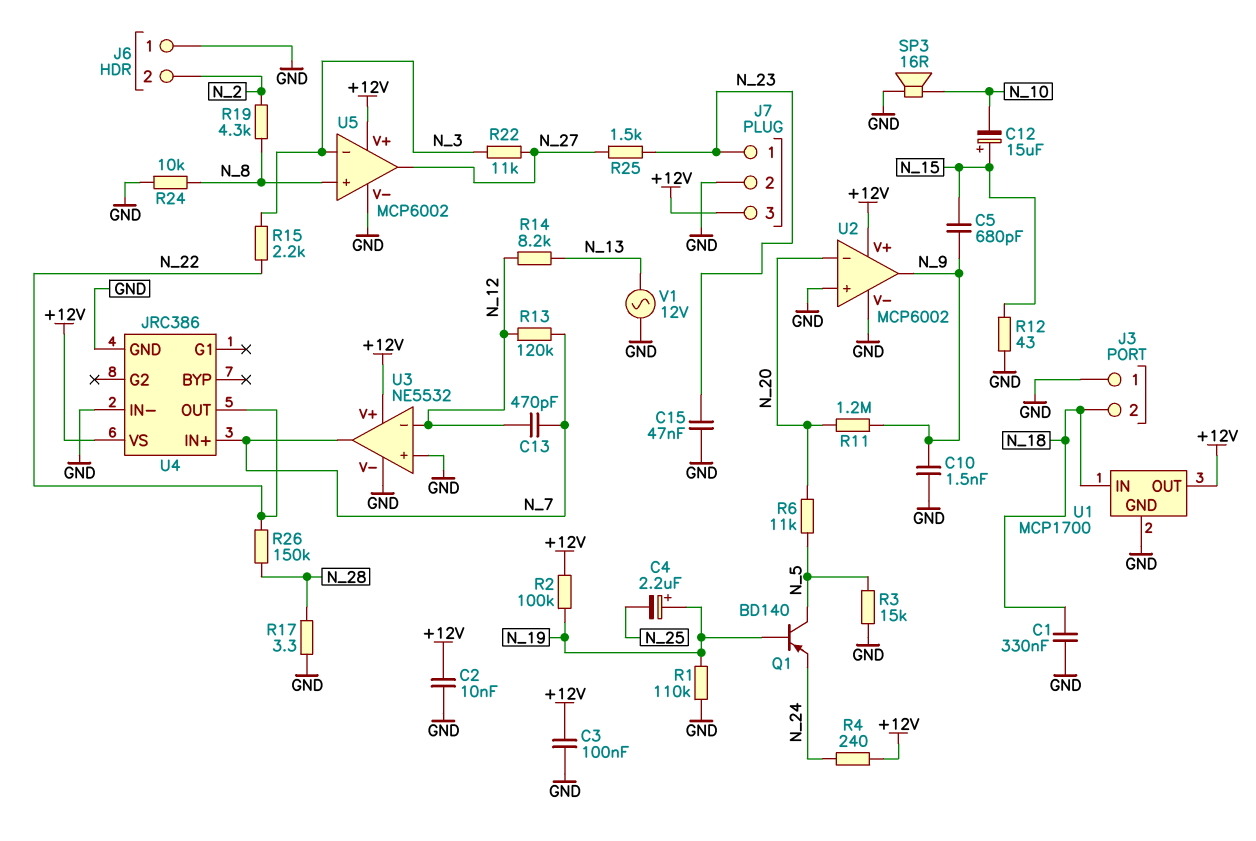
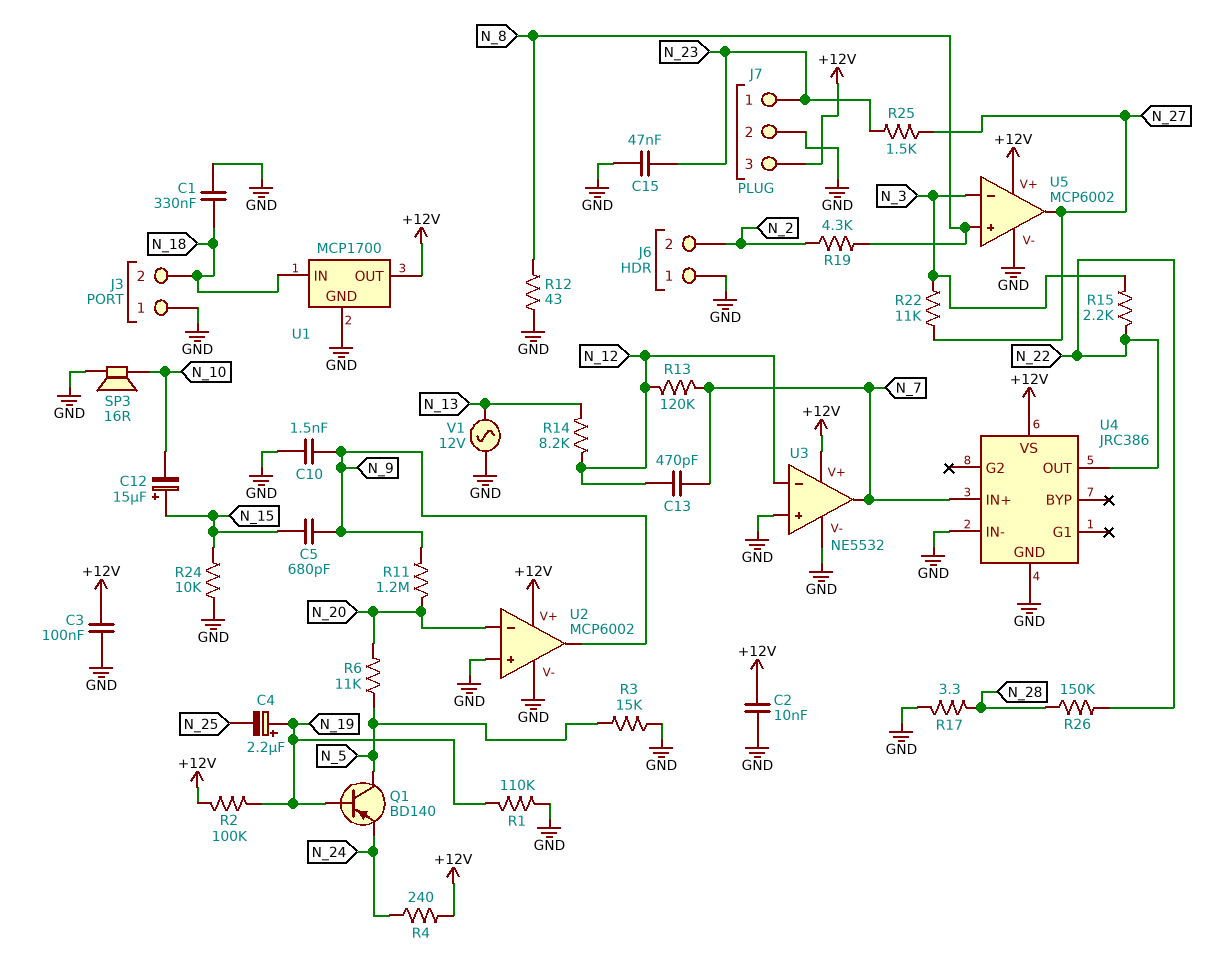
R12: 43 (GND, N_15) -> 43 (GND, N_8)
R24: 10k (GND, N_8) -> 10k (GND, N_15)

